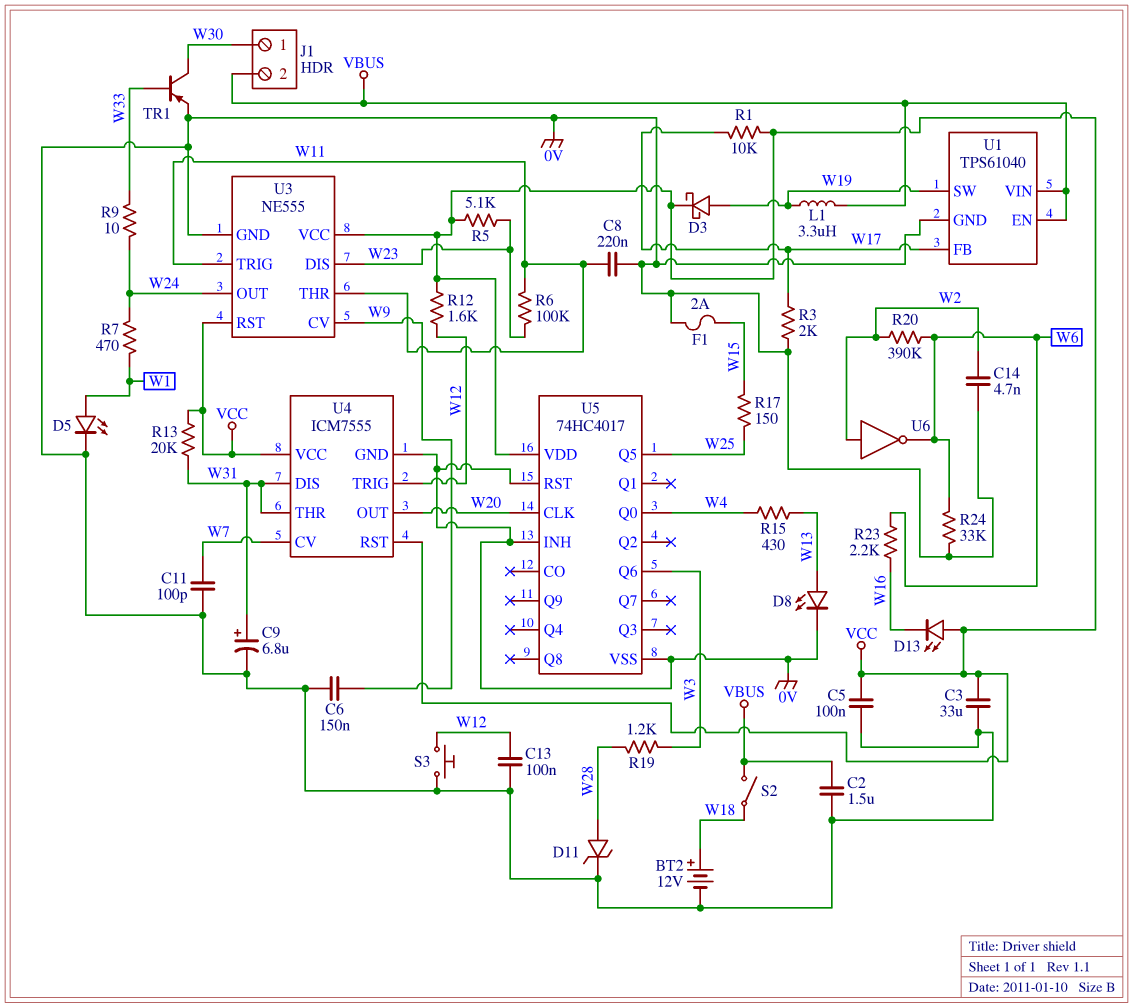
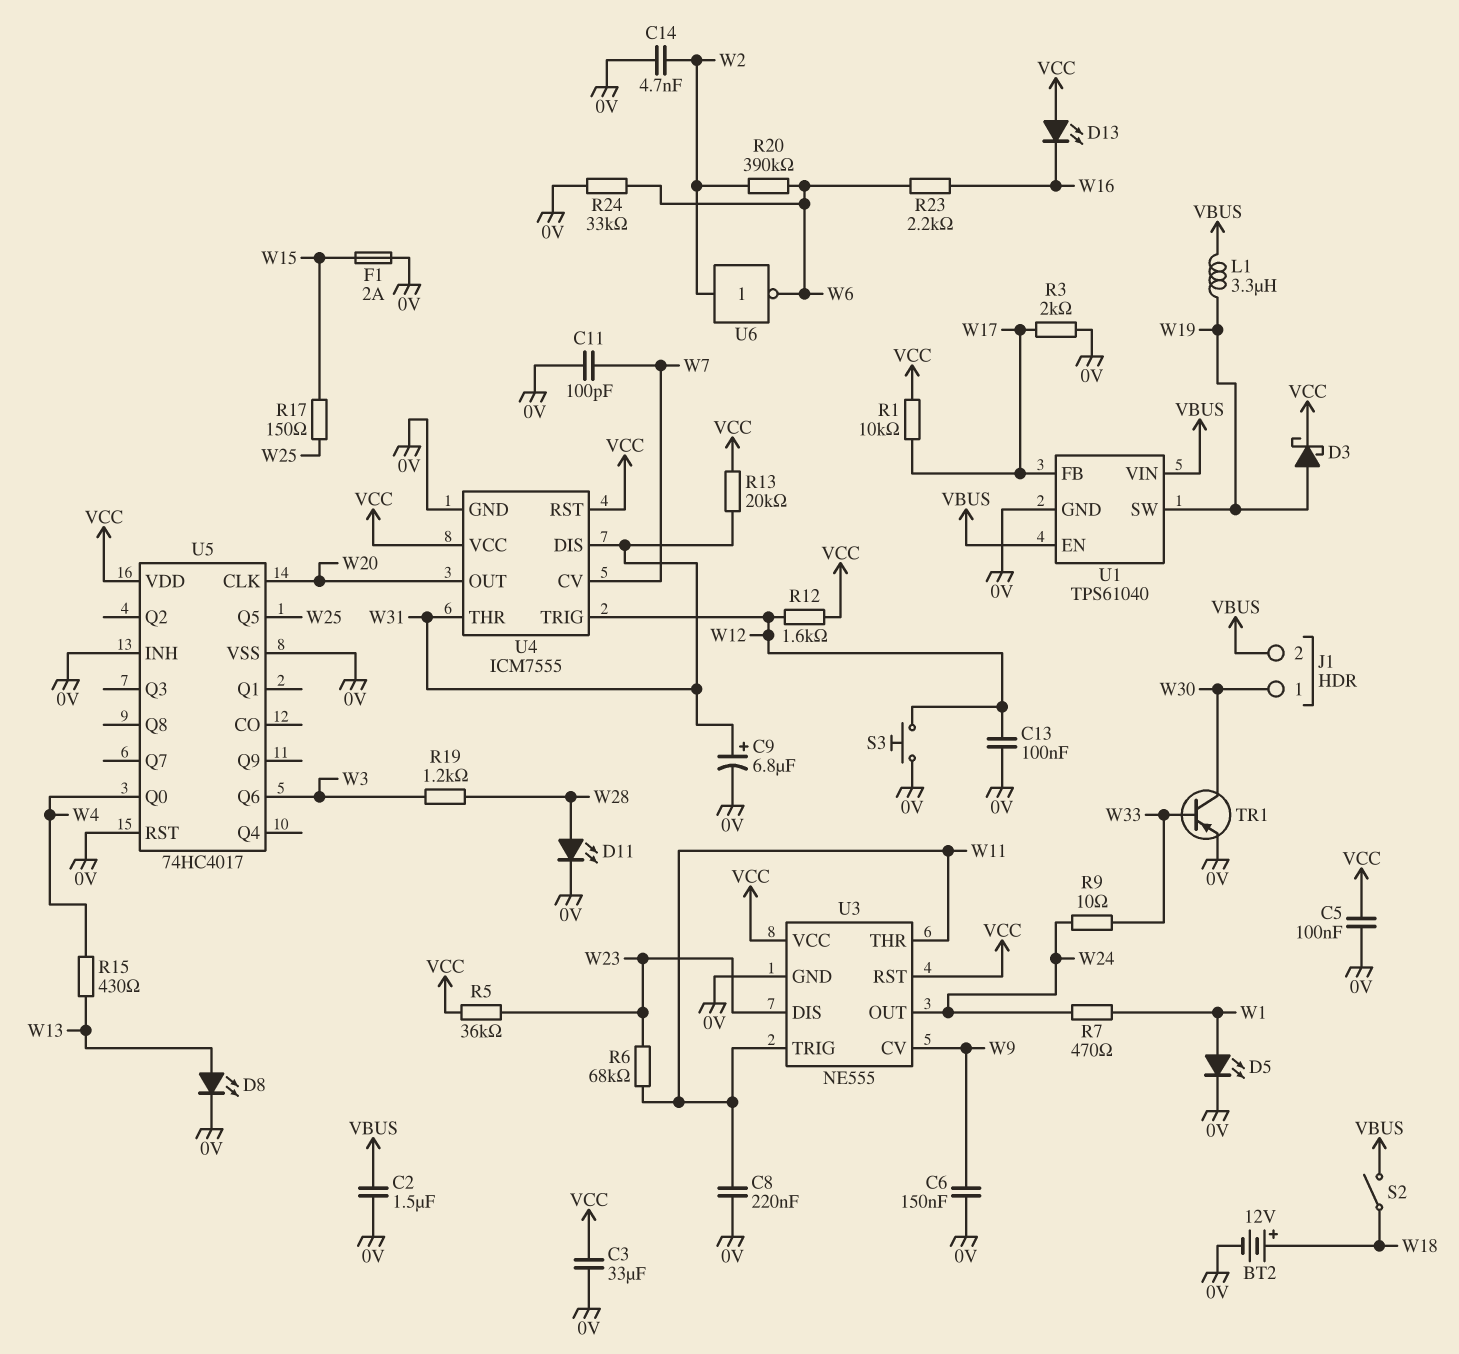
D11: zener (A W28, K 0V) -> LED (A W28, K 0V)
R5: 5.1k (VCC, W23) -> 36k (VCC, W23)
R6: 100k (W11, W23) -> 68k (W11, W23)

